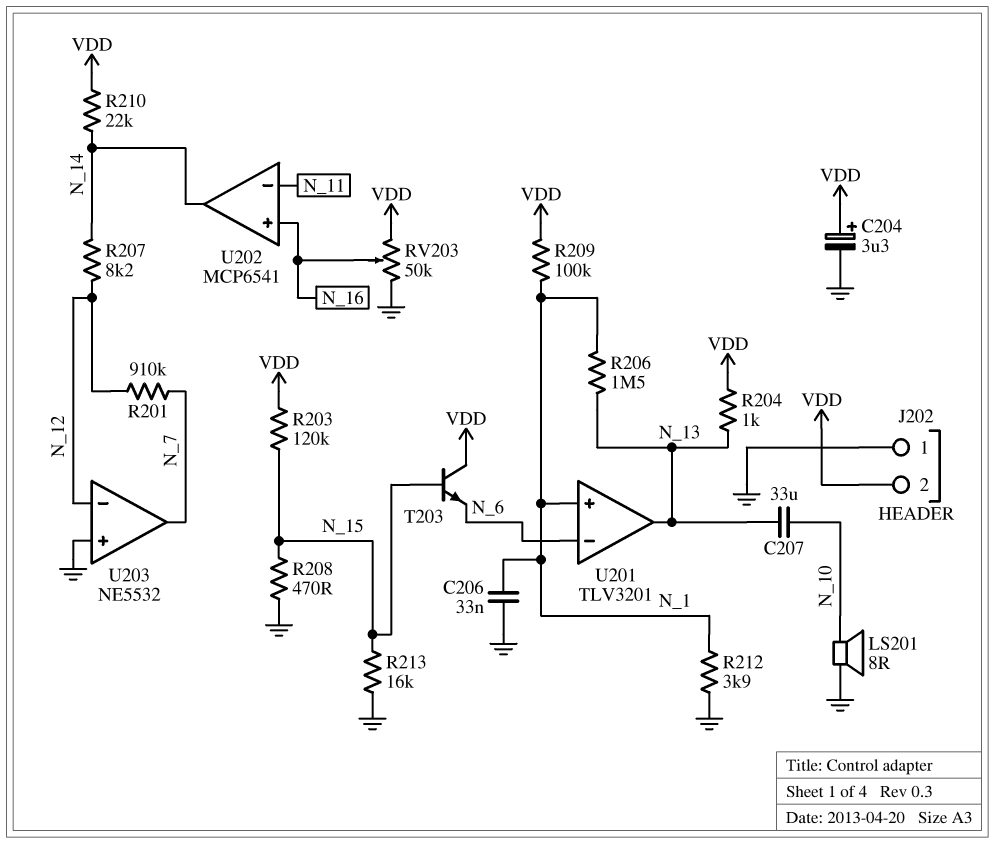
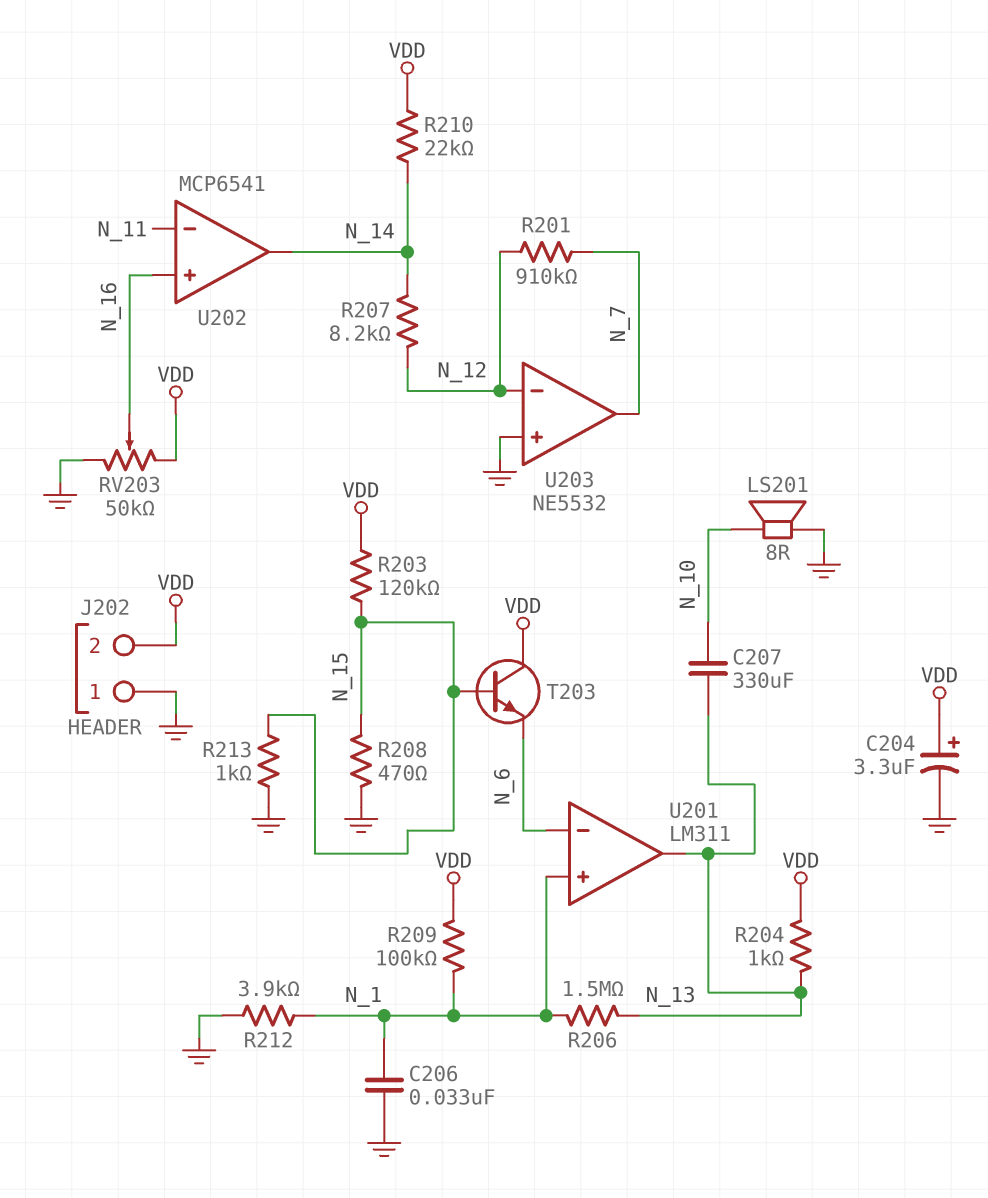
C207: 33uF (N_10, N_13) -> 330uF (N_10, N_13)
R213: 16k (GND, N_15) -> 1k (GND, N_15)
U201: TLV3201 -> LM311

